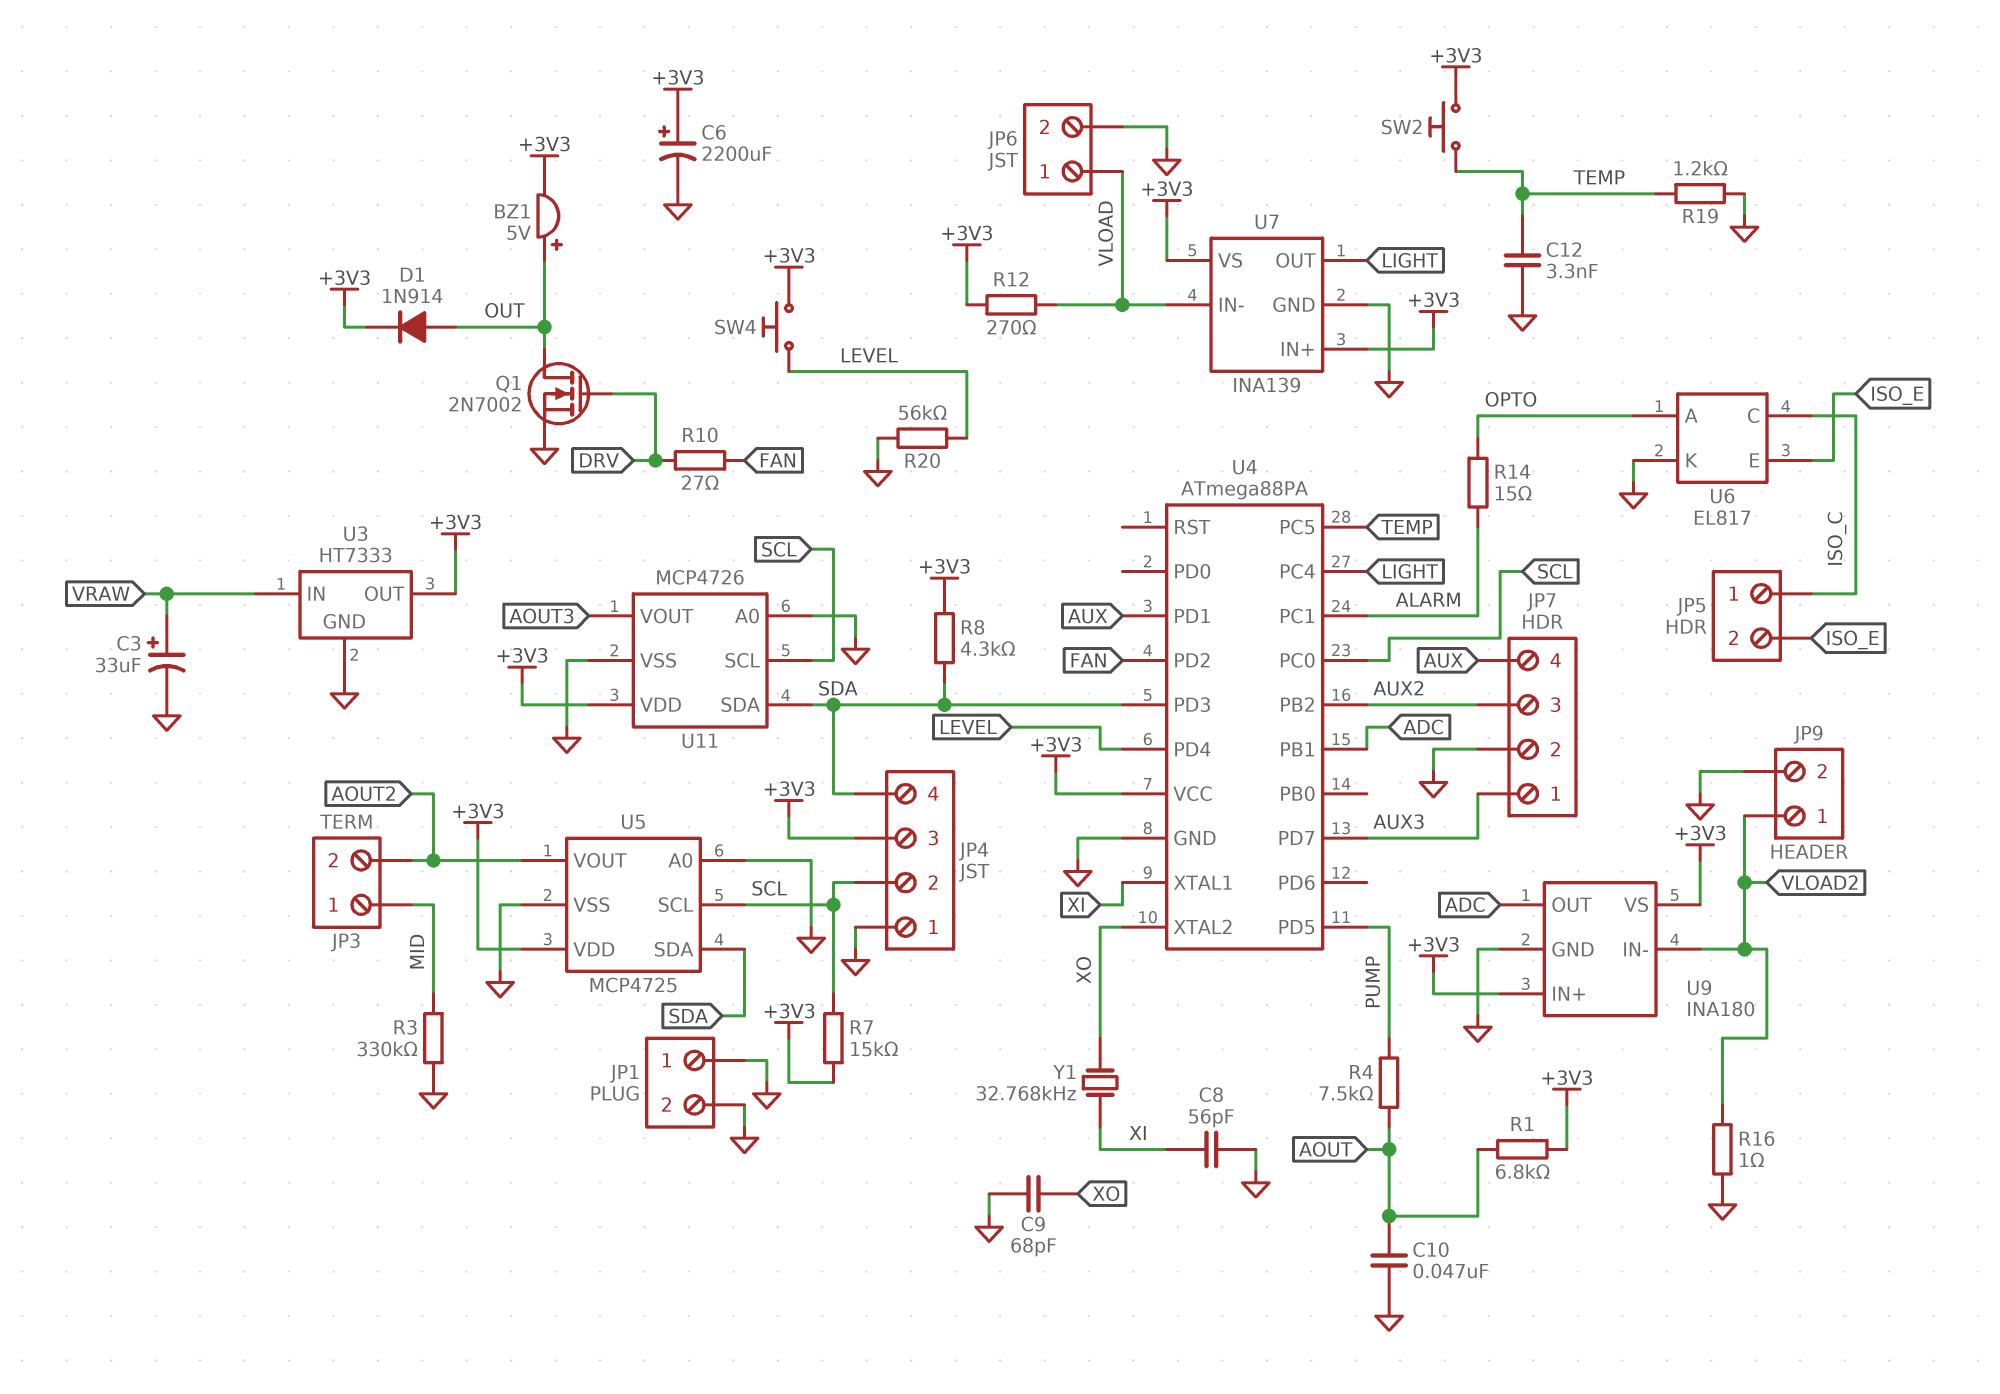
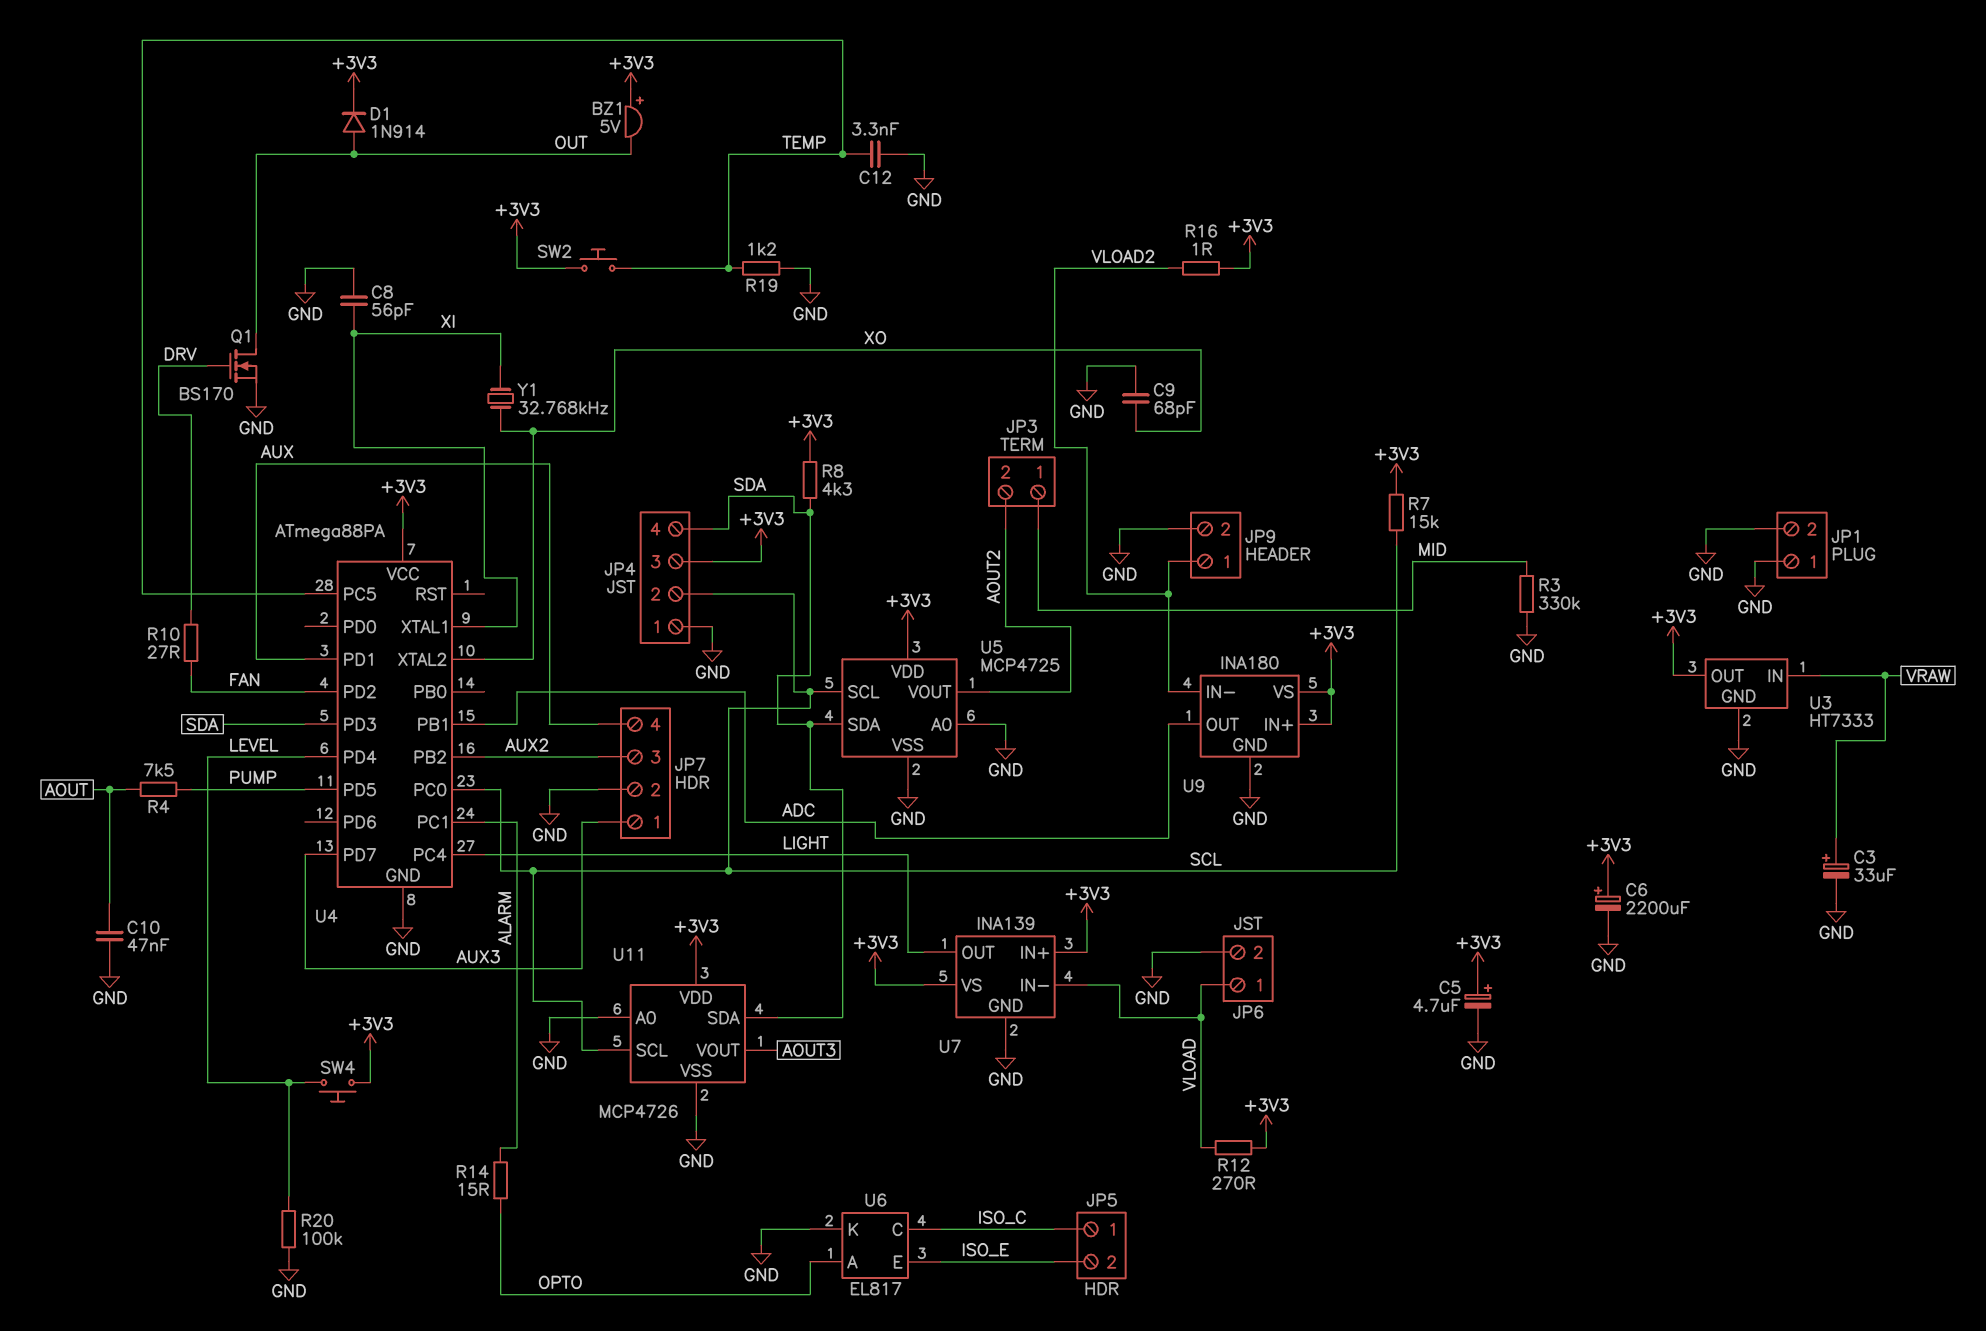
BZ1: buzzer 5V (plus OUT, minus +3V3) -> buzzer 5V (plus +3V3, minus OUT)
C5: none -> 4.7uF (plus +3V3, minus GND)
Q1: NMOS 2N7002 (G DRV, D OUT, S GND) -> NMOS BS170 (G DRV, D OUT, S GND)
R1: 6.8k (+3V3, AOUT) -> none
R16: 1 (GND, VLOAD2) -> 1 (+3V3, VLOAD2)
R20: 56k (GND, LEVEL) -> 100k (GND, LEVEL)

